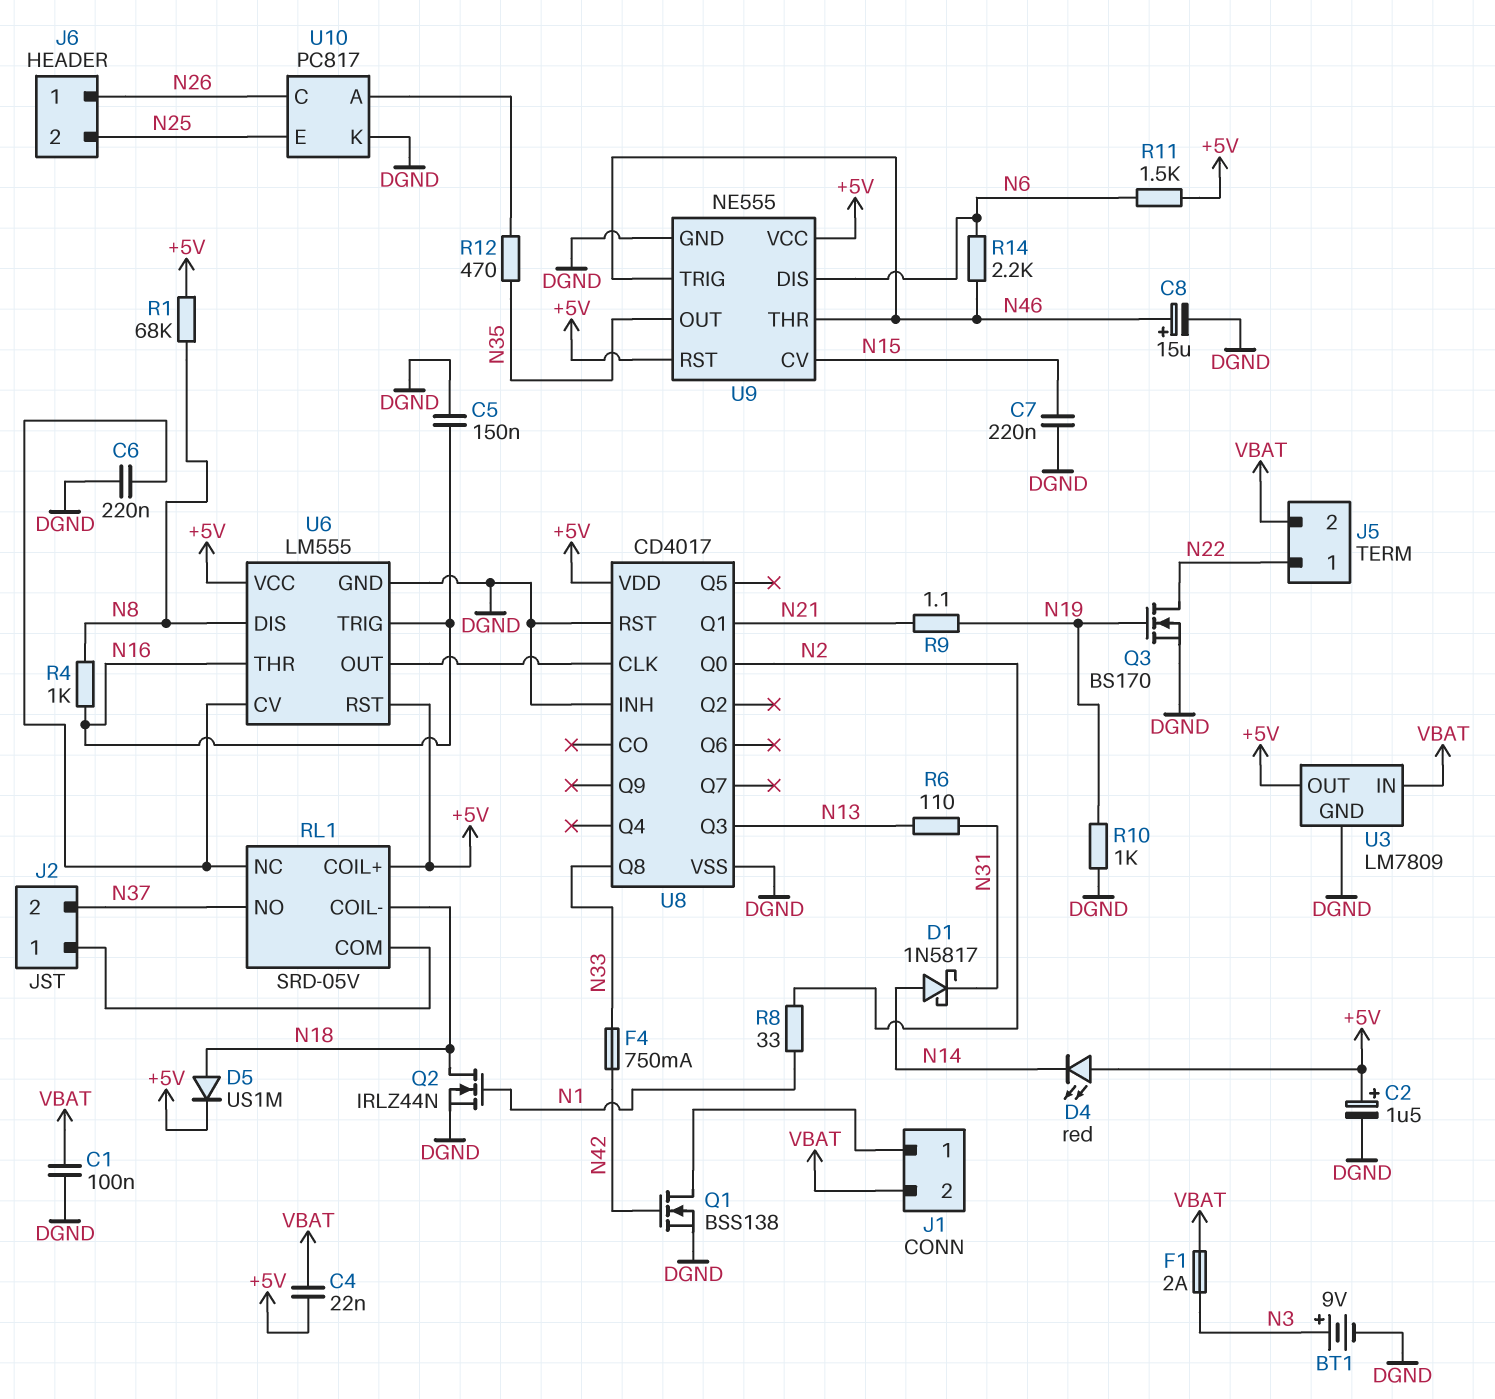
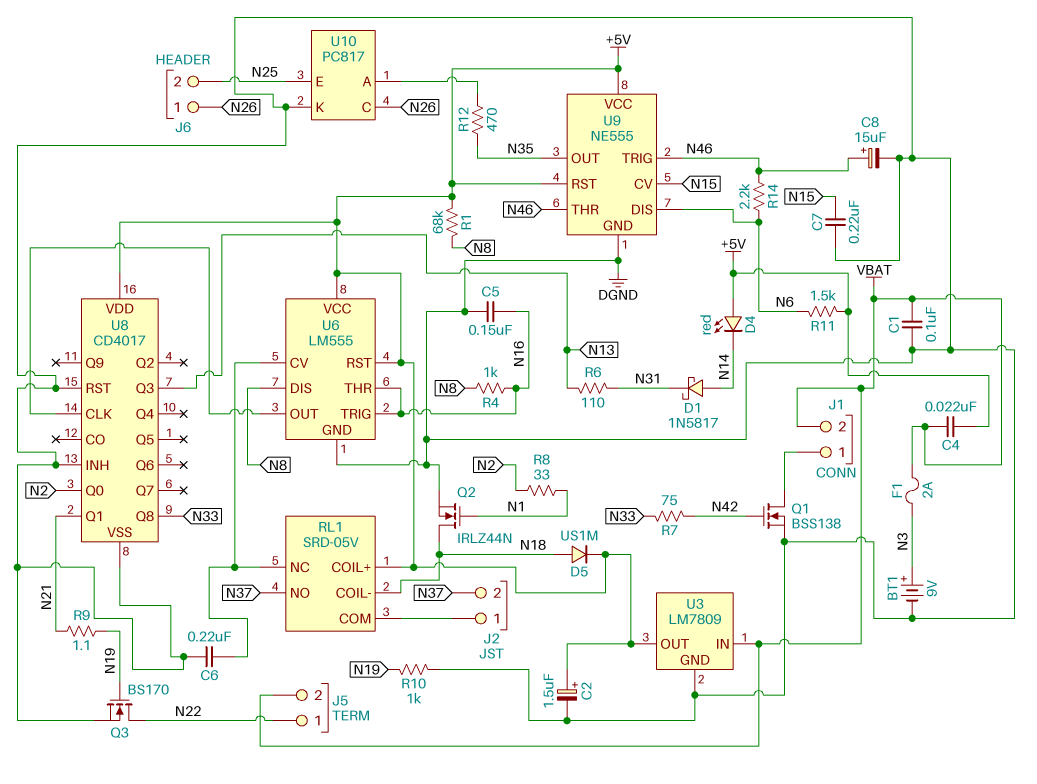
F4: 750mA (N33, N42) -> none
R7: none -> 75 (N33, N42)

